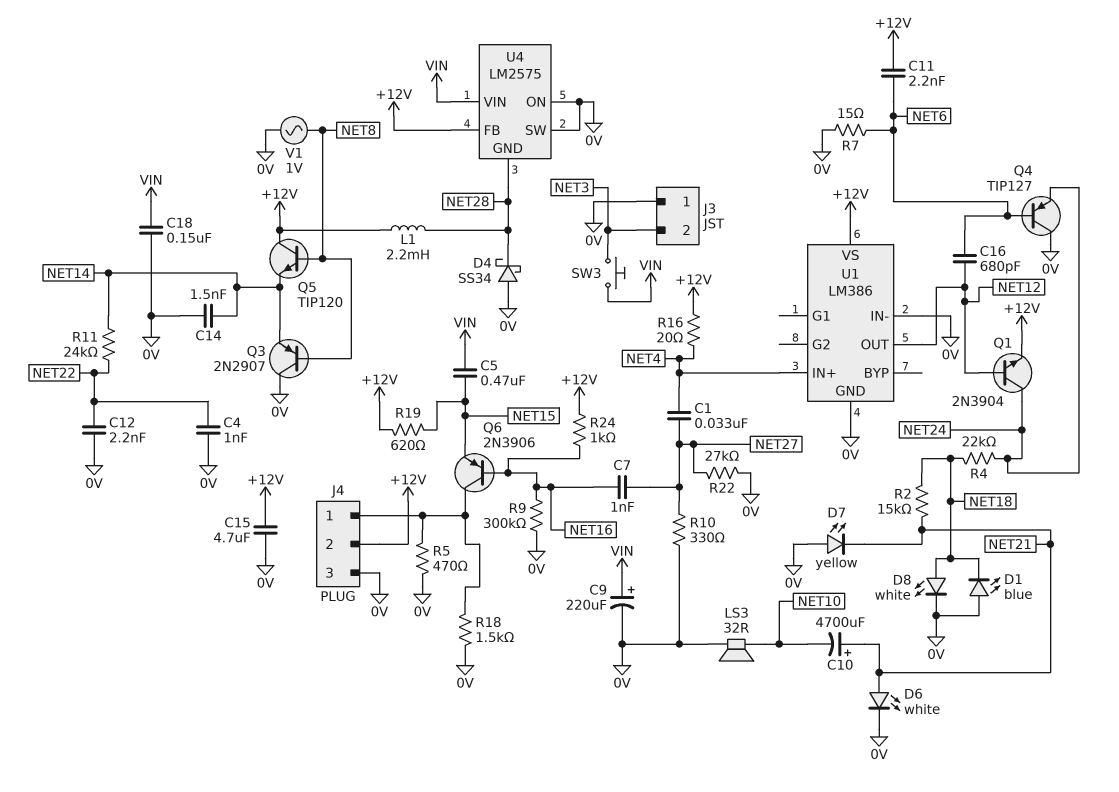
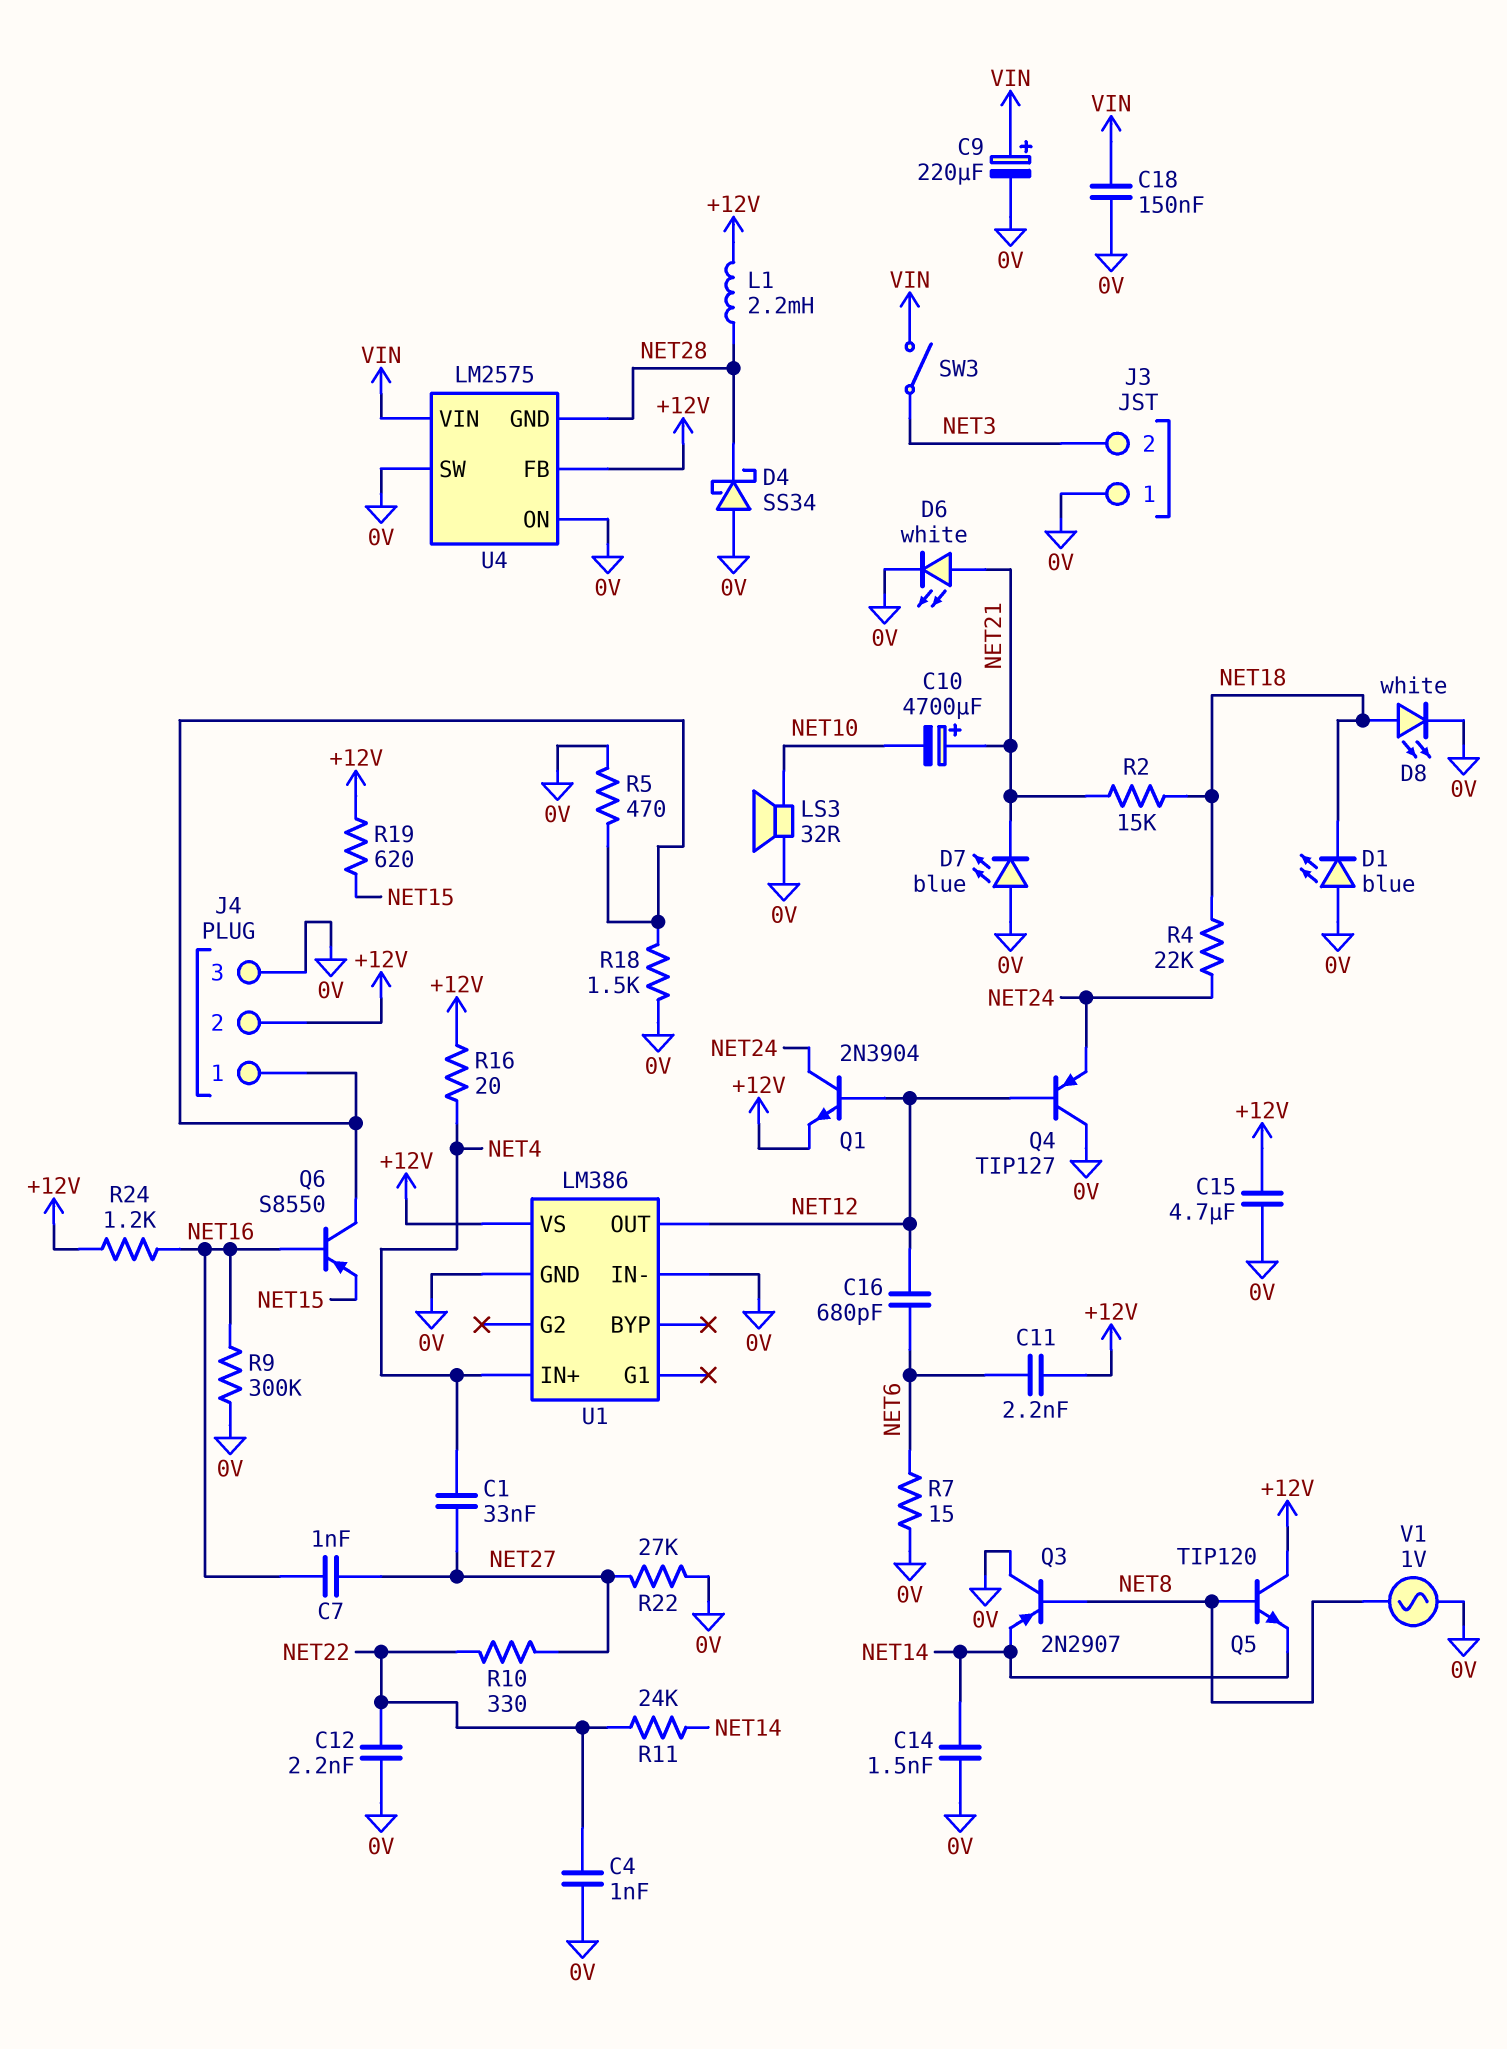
C5: 470nF (NET15, VIN) -> none
D7: LED yellow (A 0V, K NET21) -> LED blue (A 0V, K NET21)
Q4: PNP TIP127 (B NET6, C 0V, E NET24) -> PNP TIP127 (B NET12, C 0V, E NET24)
Q6: PNP 2N3906 (B NET16, C J4/1, E NET15) -> PNP S8550 (B NET16, C J4/1, E NET15)
R10: 330 (0V, NET27) -> 330 (NET22, NET27)
R24: 1k (+12V, NET16) -> 1.2k (+12V, NET16)
SW3: button (NET3, VIN) -> switch (NET3, VIN)

